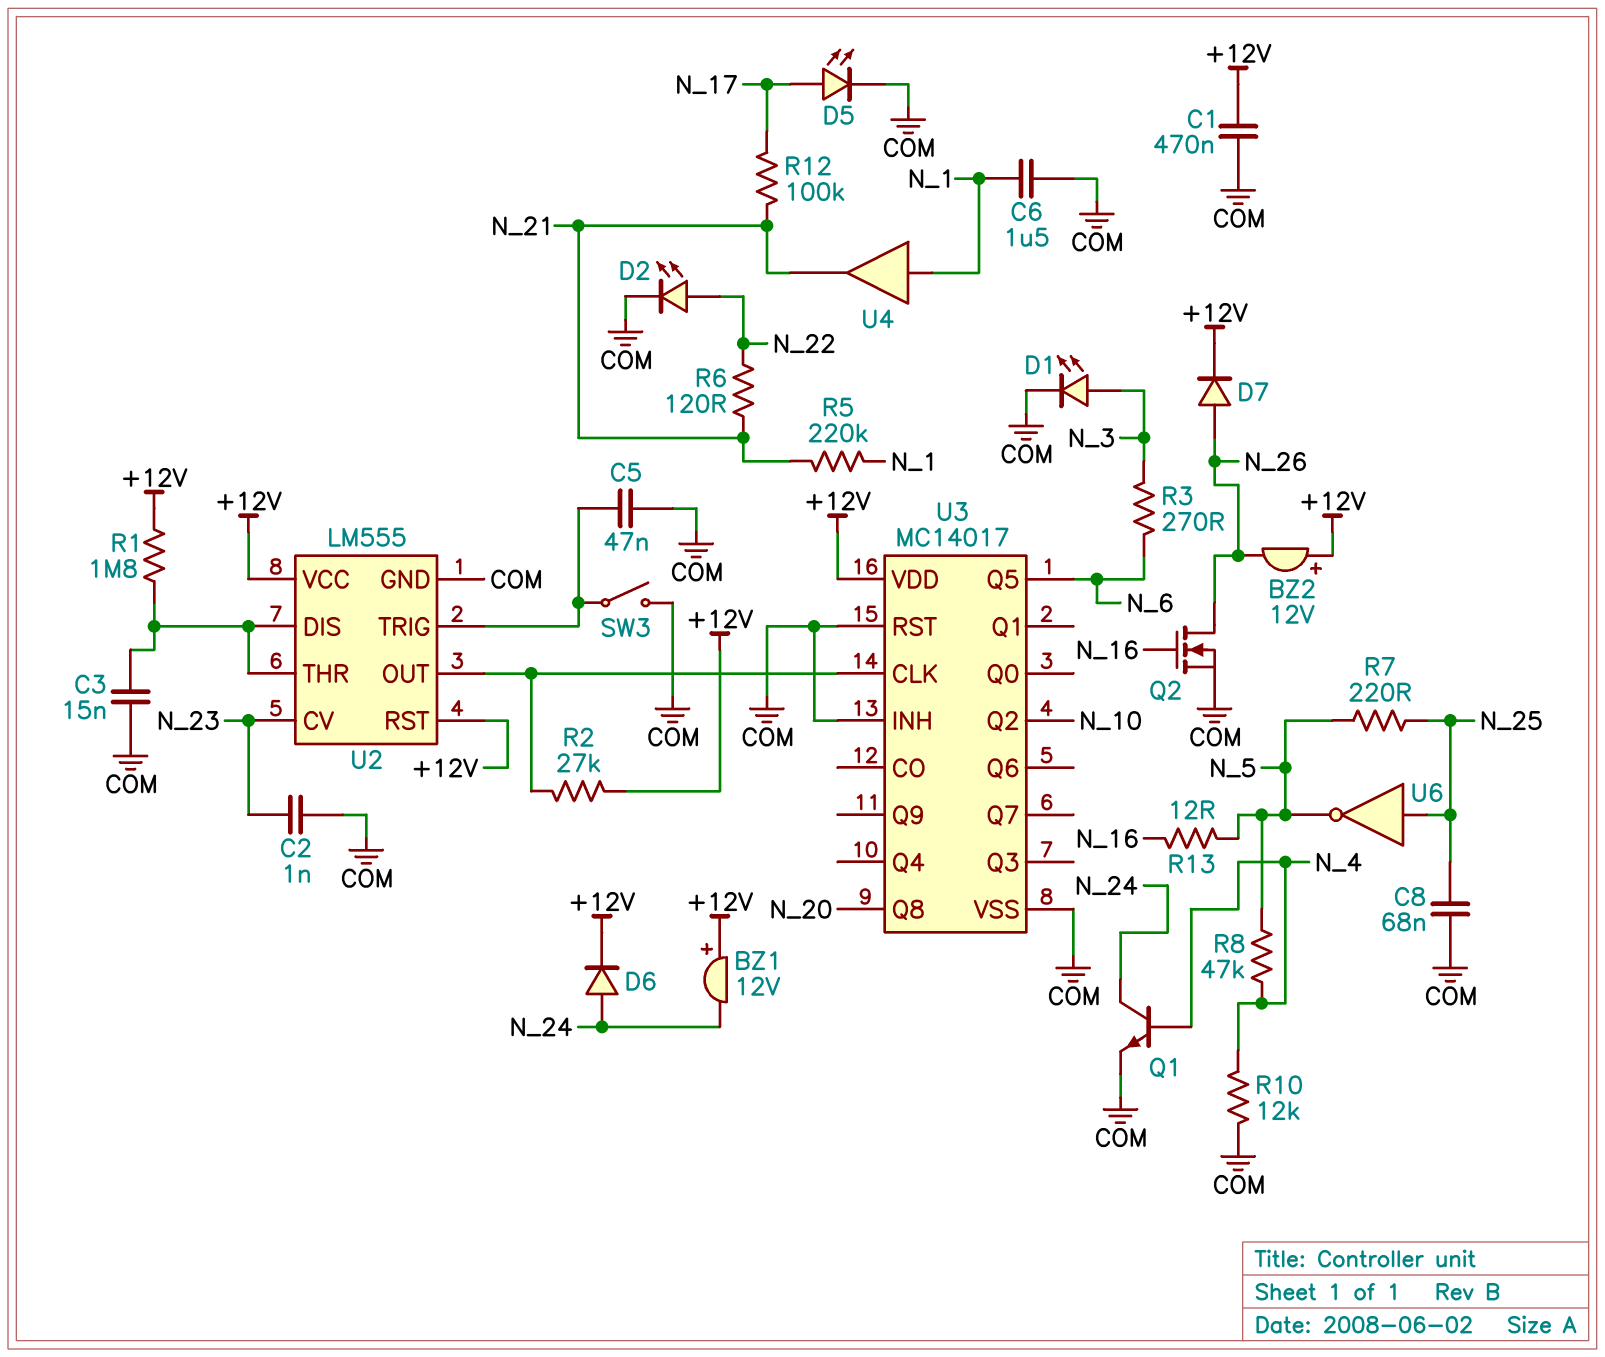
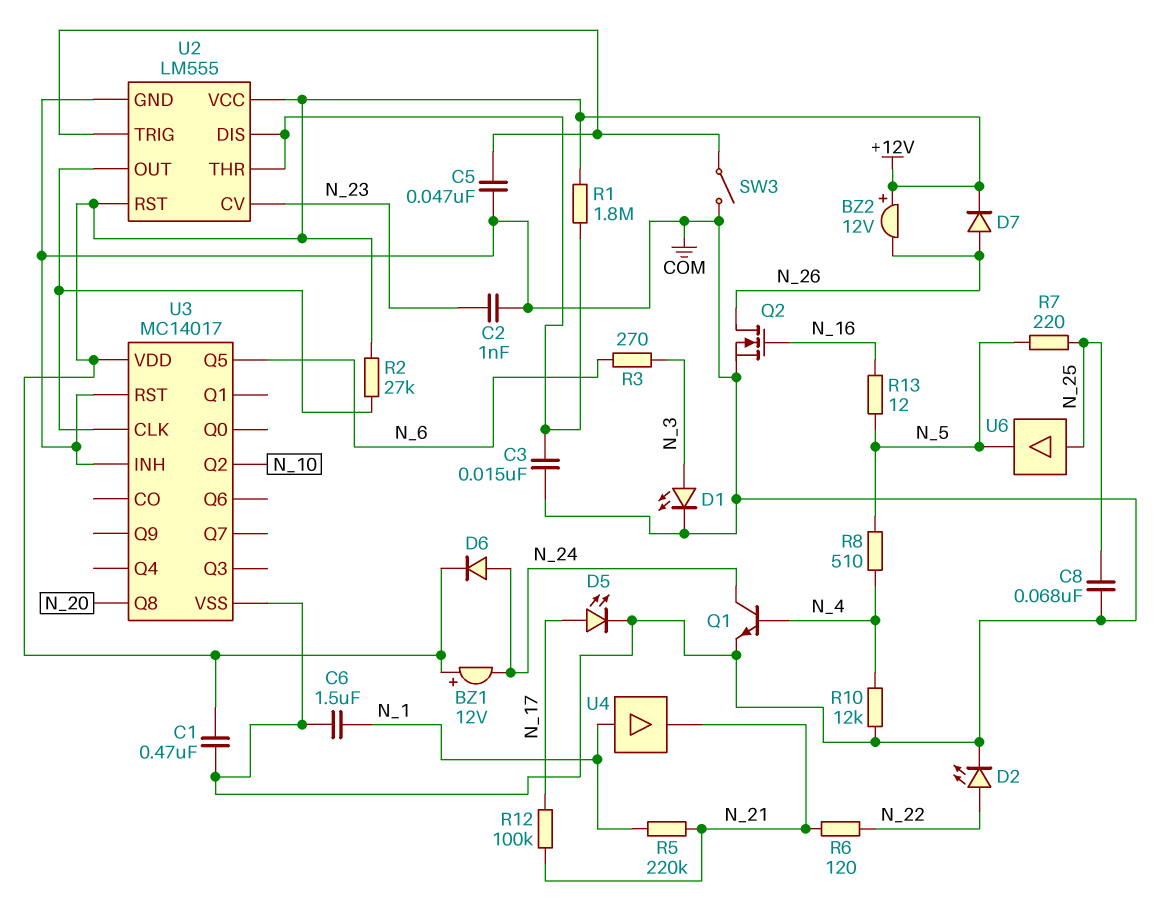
R8: 47k (N_4, N_5) -> 510 (N_4, N_5)
U6: NOT (in N_25, out N_5) -> buffer (in N_25, out N_5)

